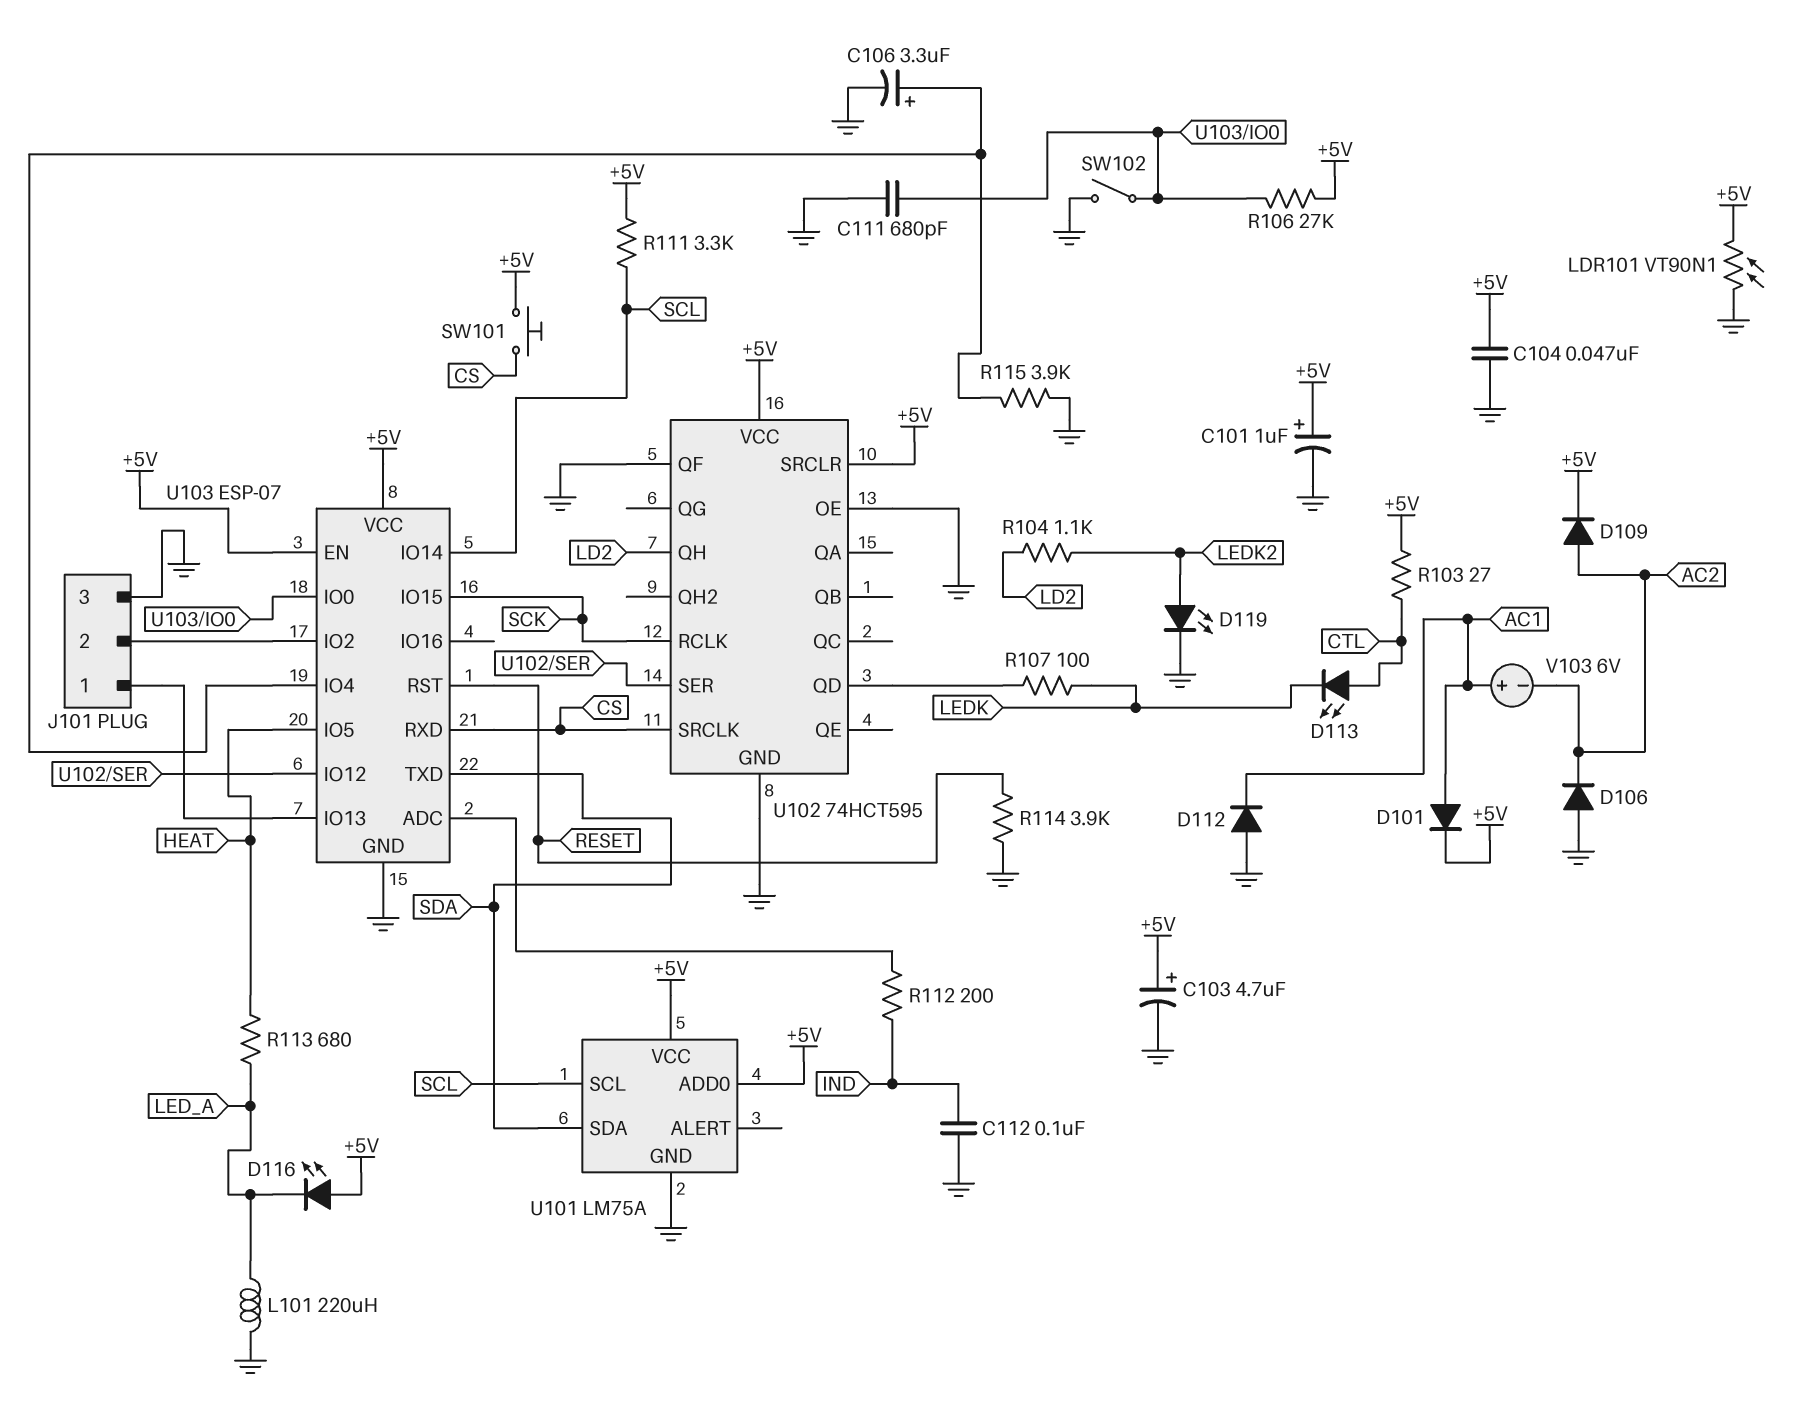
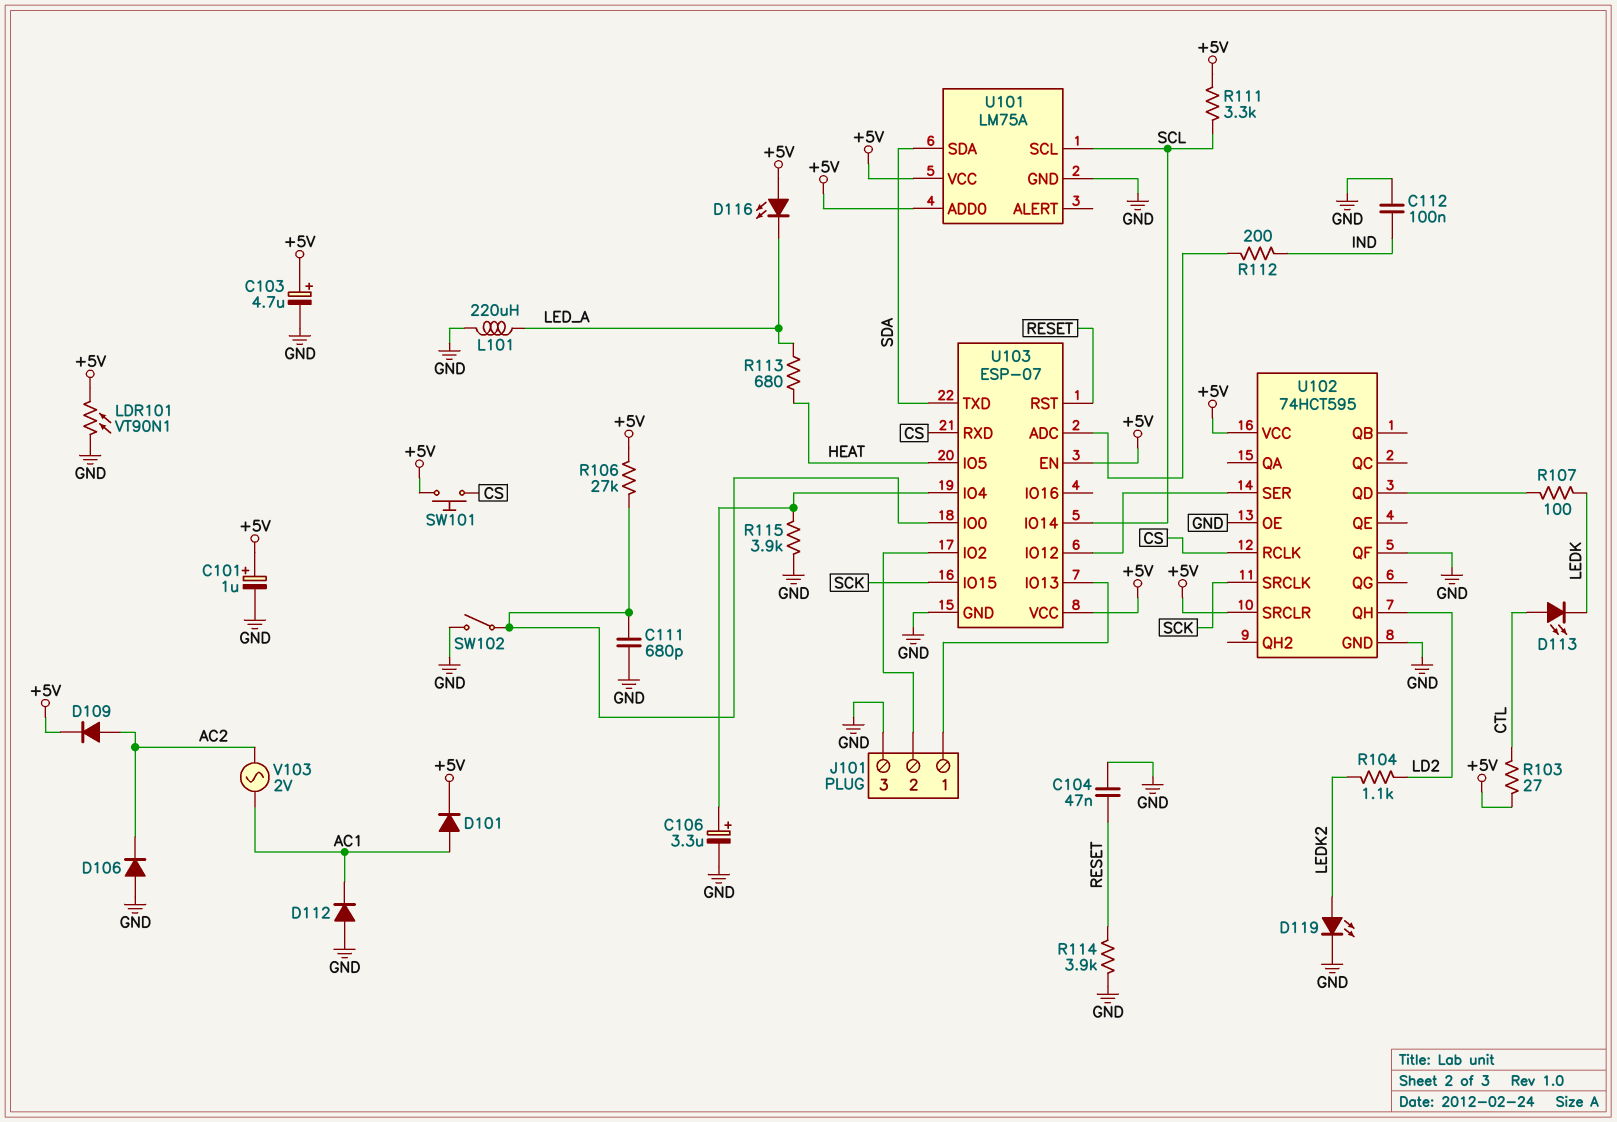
C104: 47nF (+5V, GND) -> 47nF (GND, RESET)
U102 pin RCLK: SCK -> CS
U102 pin SRCLK: CS -> SCK
V103: 6V (plus AC1, minus AC2) -> AC 2V (AC1, AC2)

